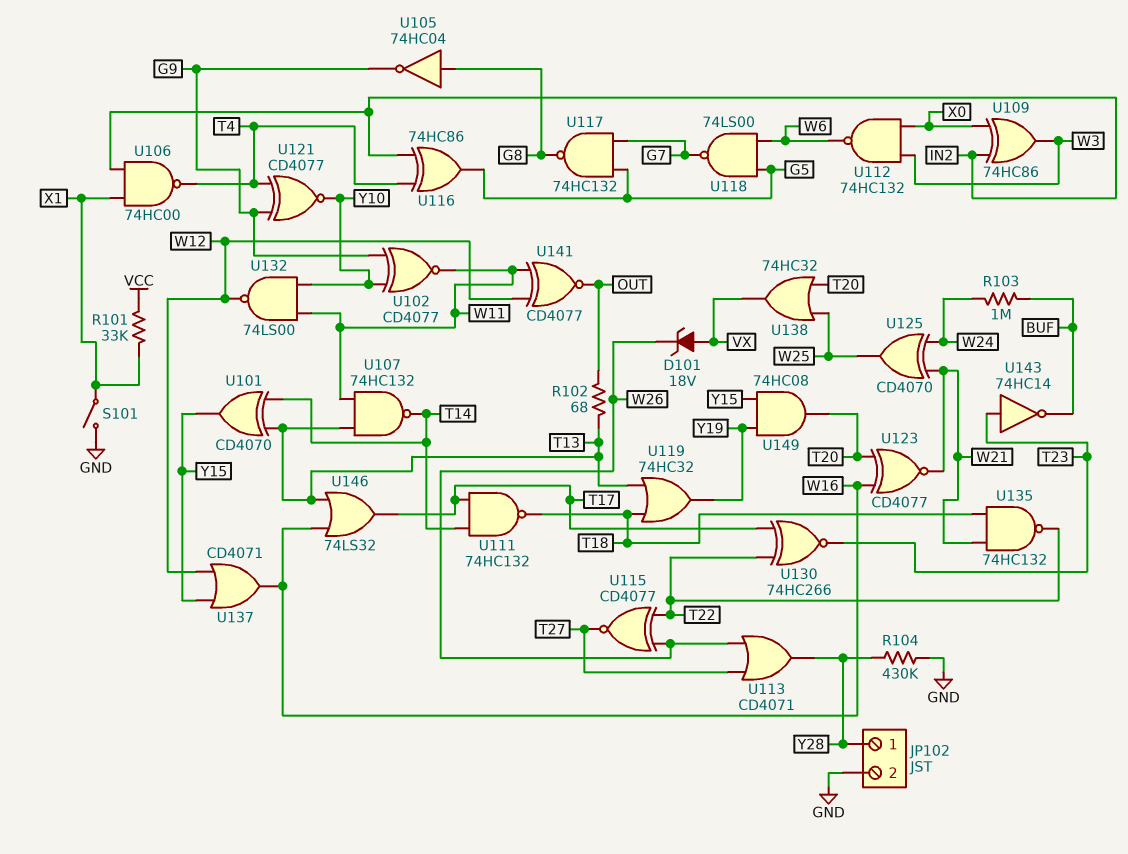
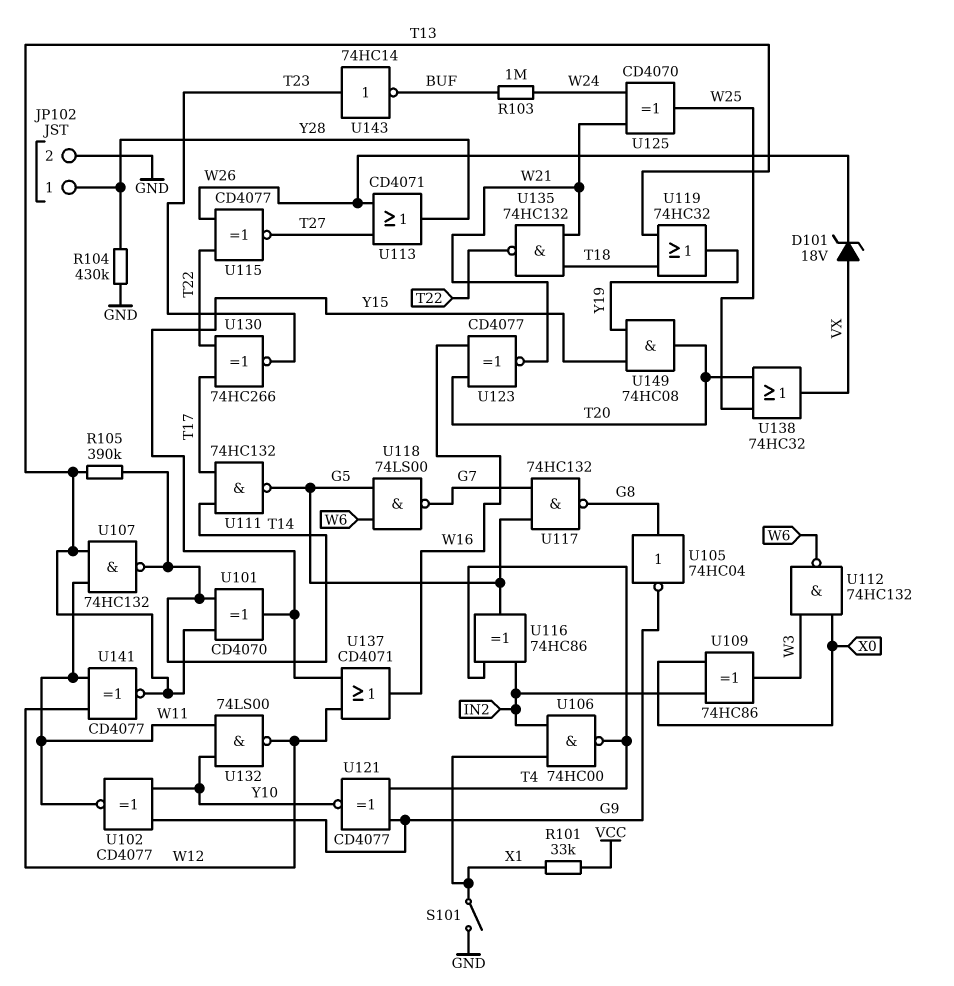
R102: 68 (OUT, T13) -> none
R105: none -> 390k (T13, T14)
U111: NAND 74HC132 (in T14, in T17, out T18) -> NAND 74HC132 (in T14, in T17, out G5)
U141: XNOR CD4077 (in W11, in W12, out OUT) -> XNOR CD4077 (in W11, in W12, out T13)
U146: OR 74LS32 (in T13, in W16, out T17) -> none

